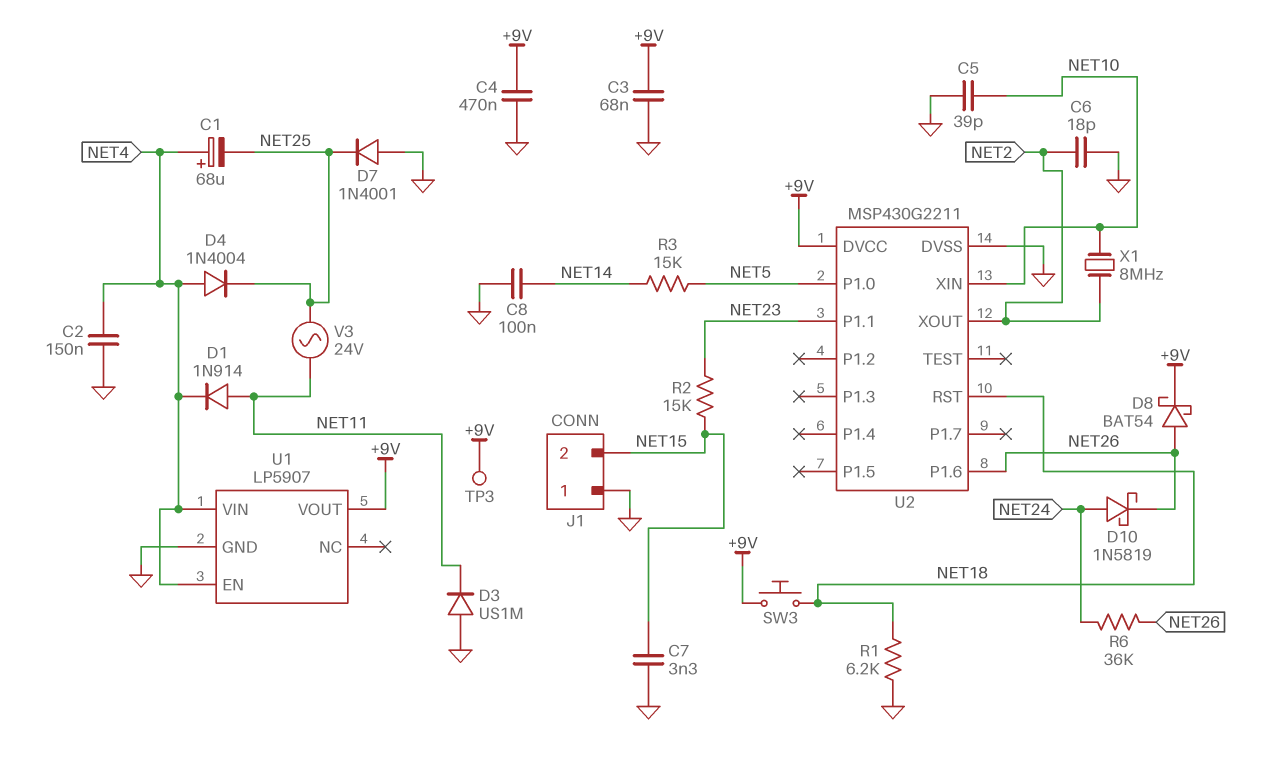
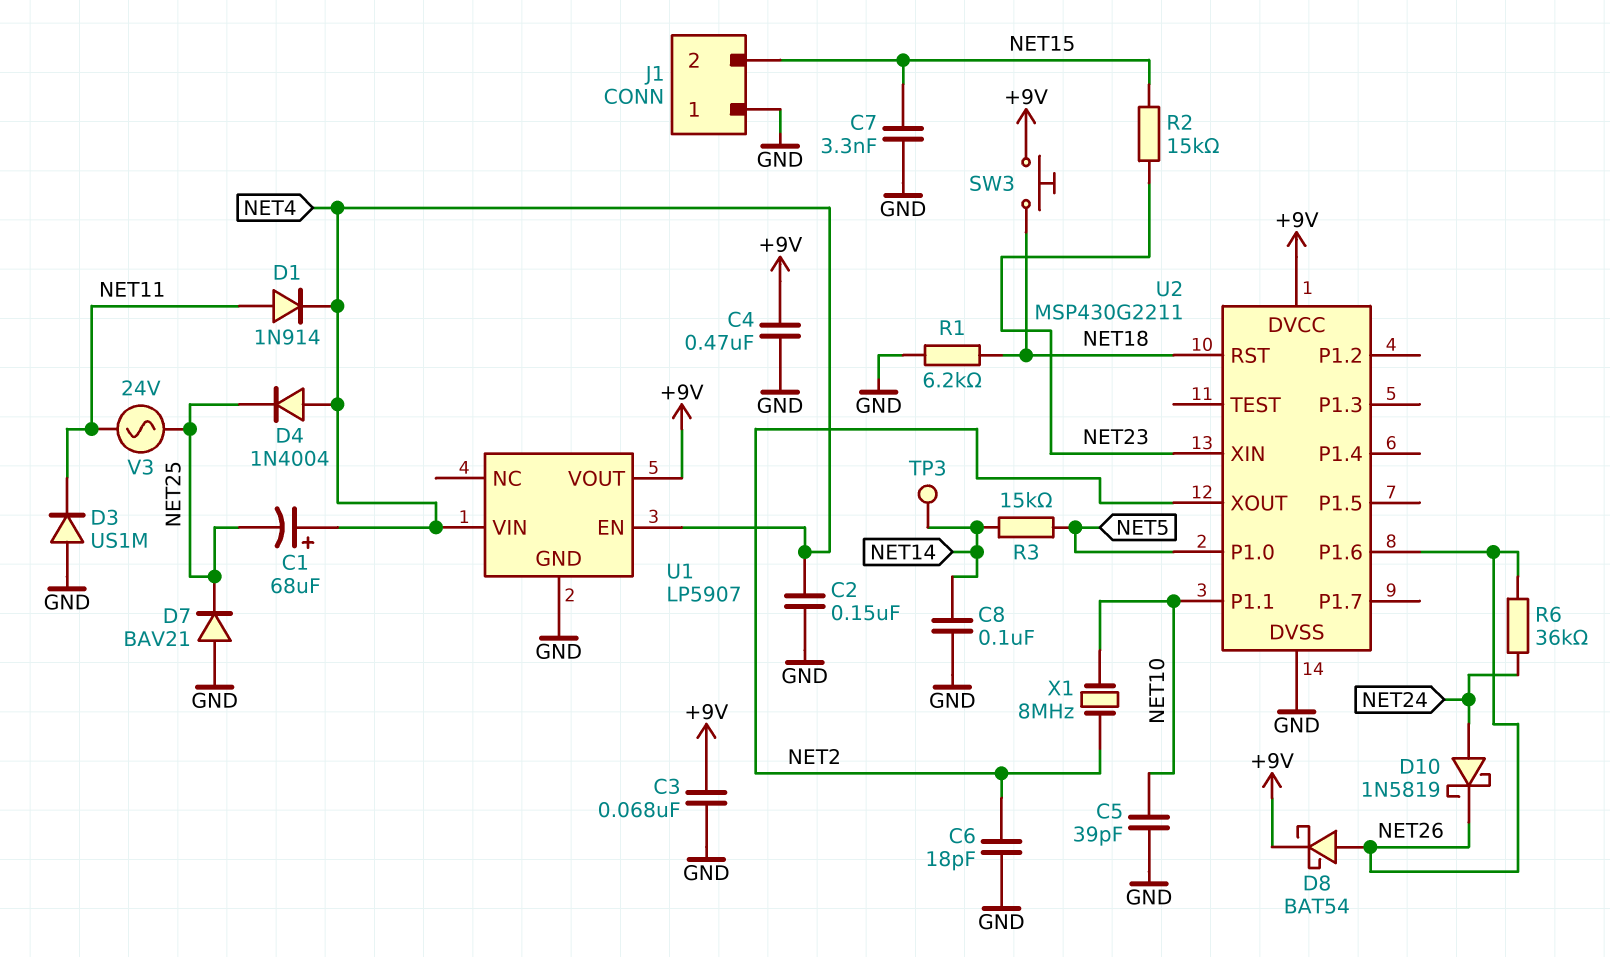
D7: diode 1N4001 (A GND, K NET25) -> diode BAV21 (A GND, K NET25)
TP3: test point (+9V) -> test point (NET14)
U2 pin P1.1: NET23 -> NET10
U2 pin XIN: NET10 -> NET23

